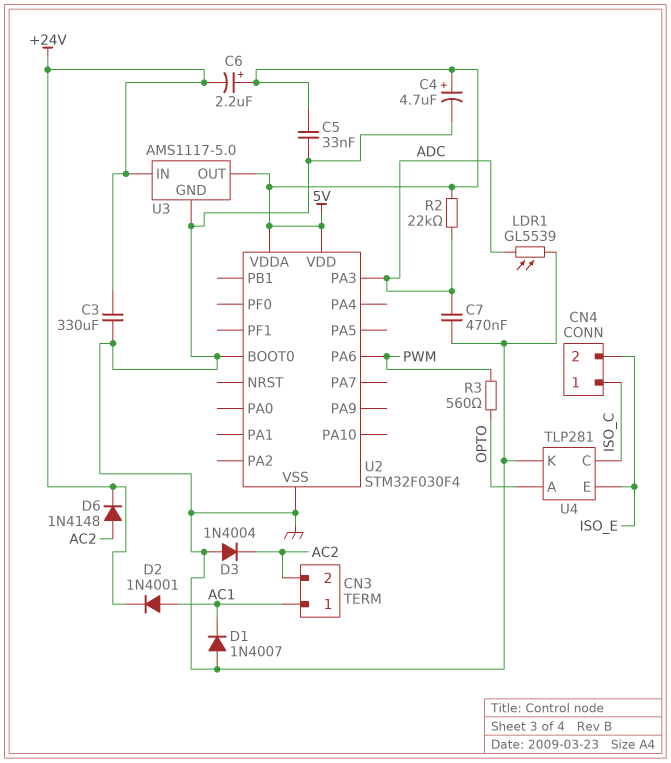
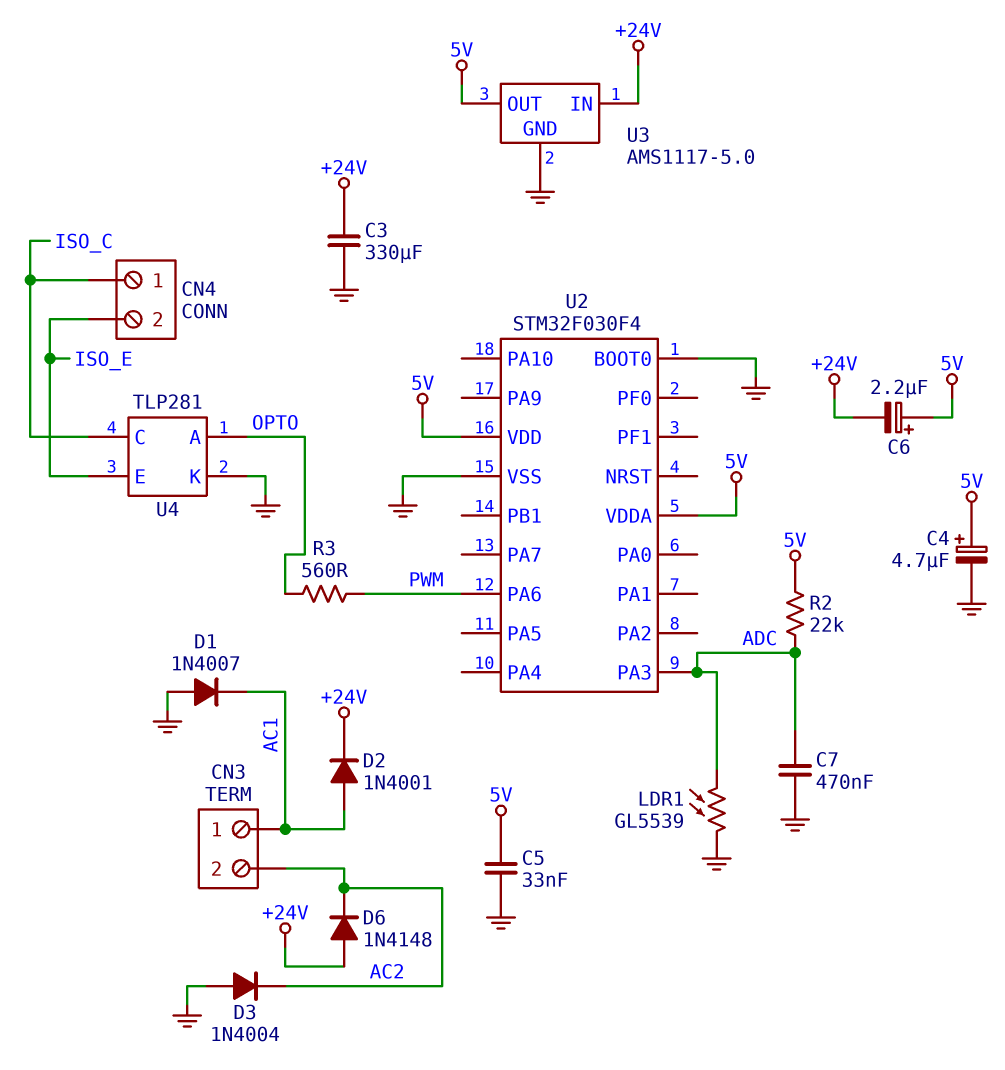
D6: diode 1N4148 (A AC2, K +24V) -> diode 1N4148 (A +24V, K AC2)

